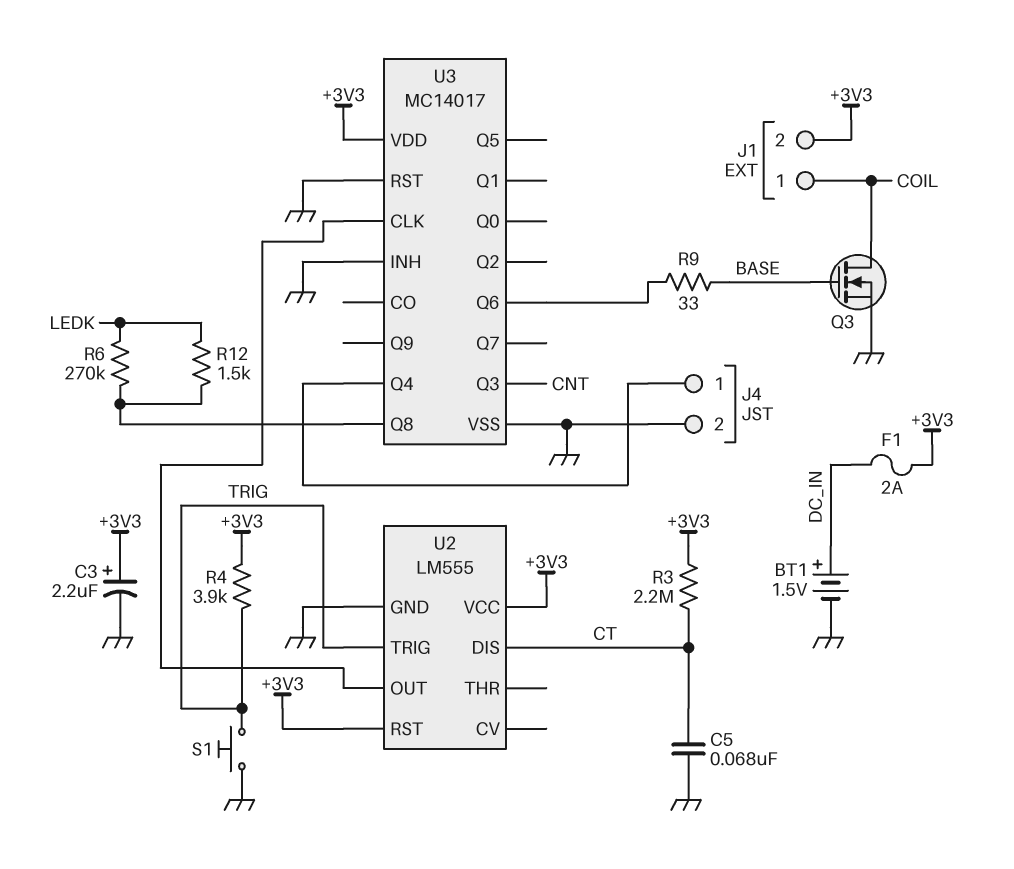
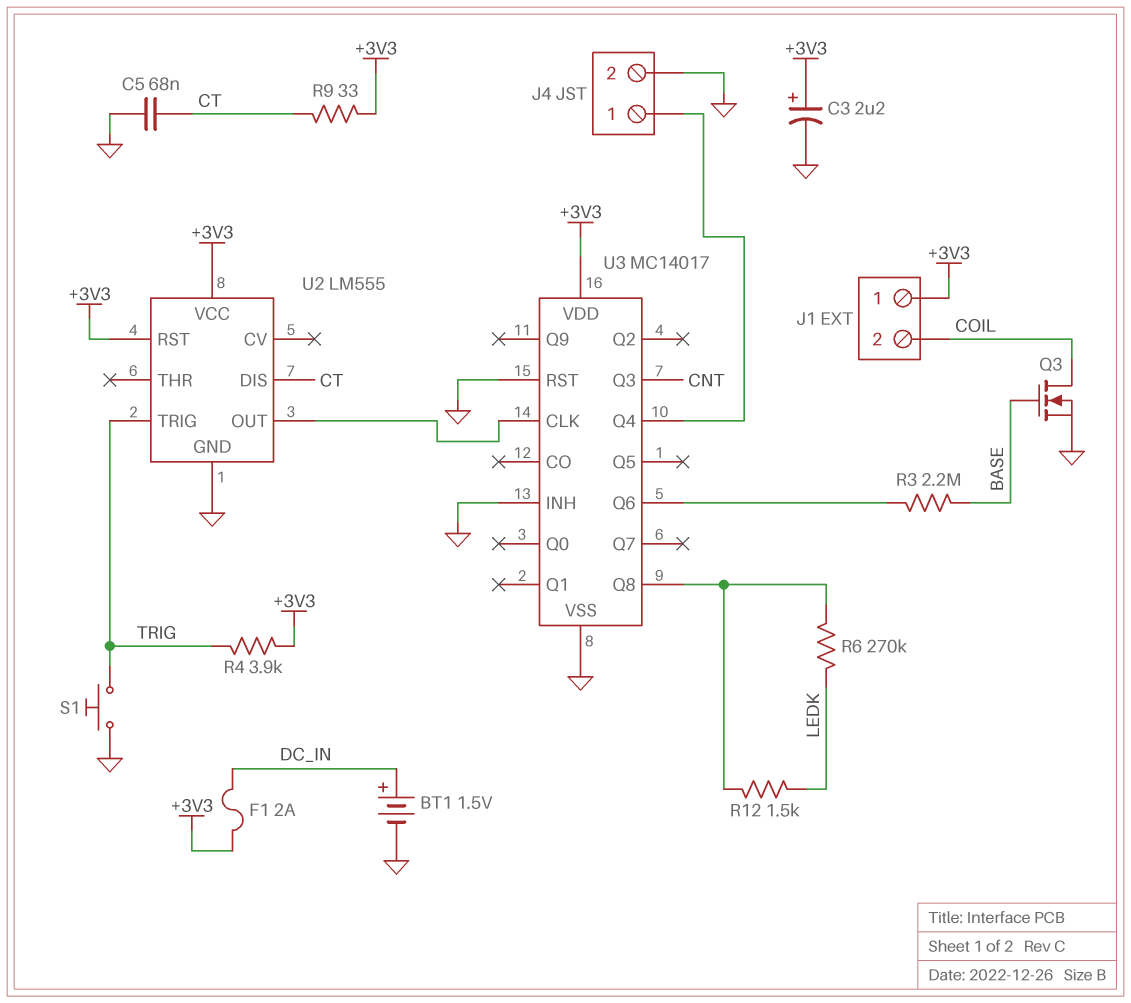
J1 pin 1: COIL -> +3V3
J1 pin 2: +3V3 -> COIL
R3: 2.2M (+3V3, CT) -> 2.2M (BASE, U3/Q6)
R9: 33 (BASE, U3/Q6) -> 33 (+3V3, CT)

